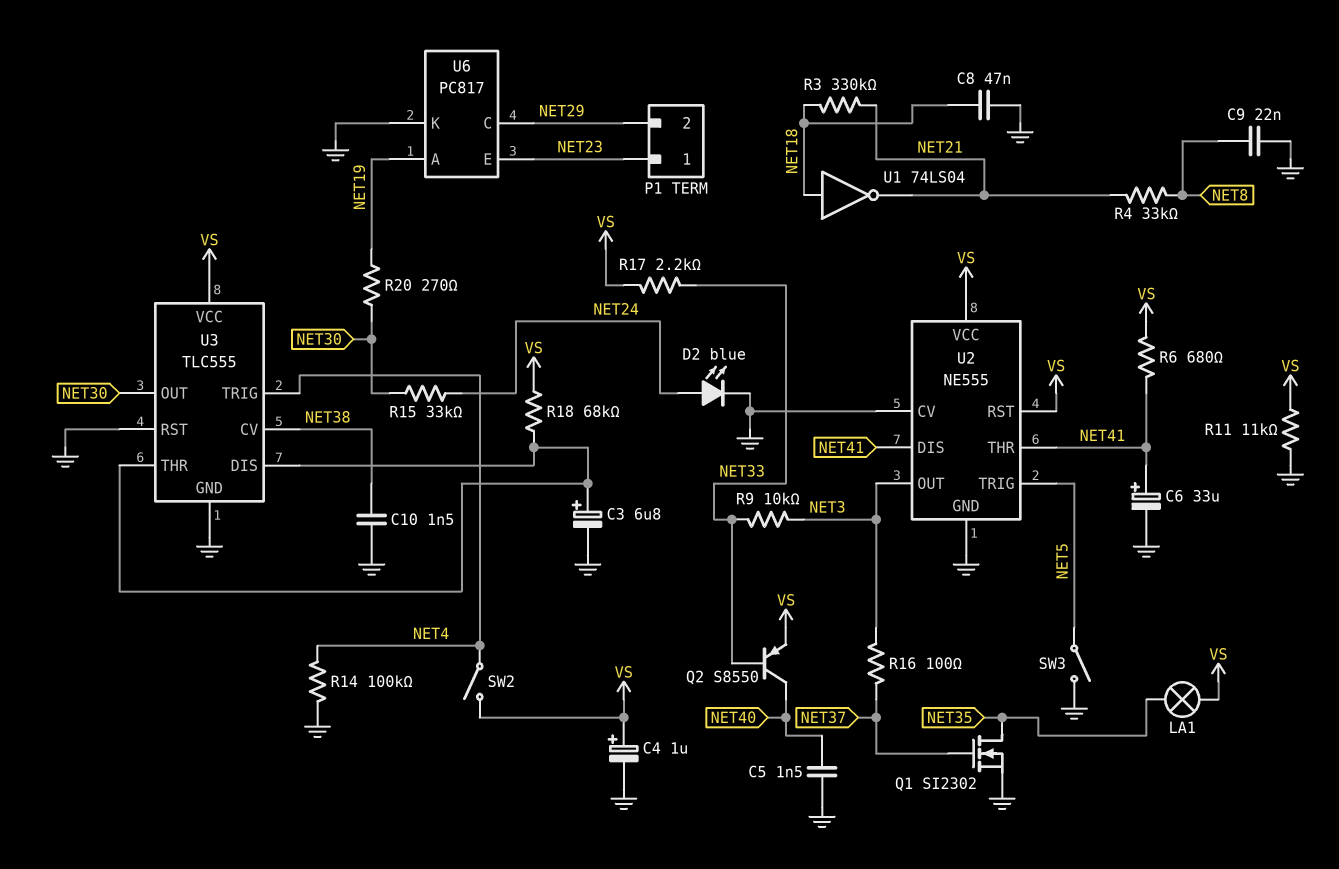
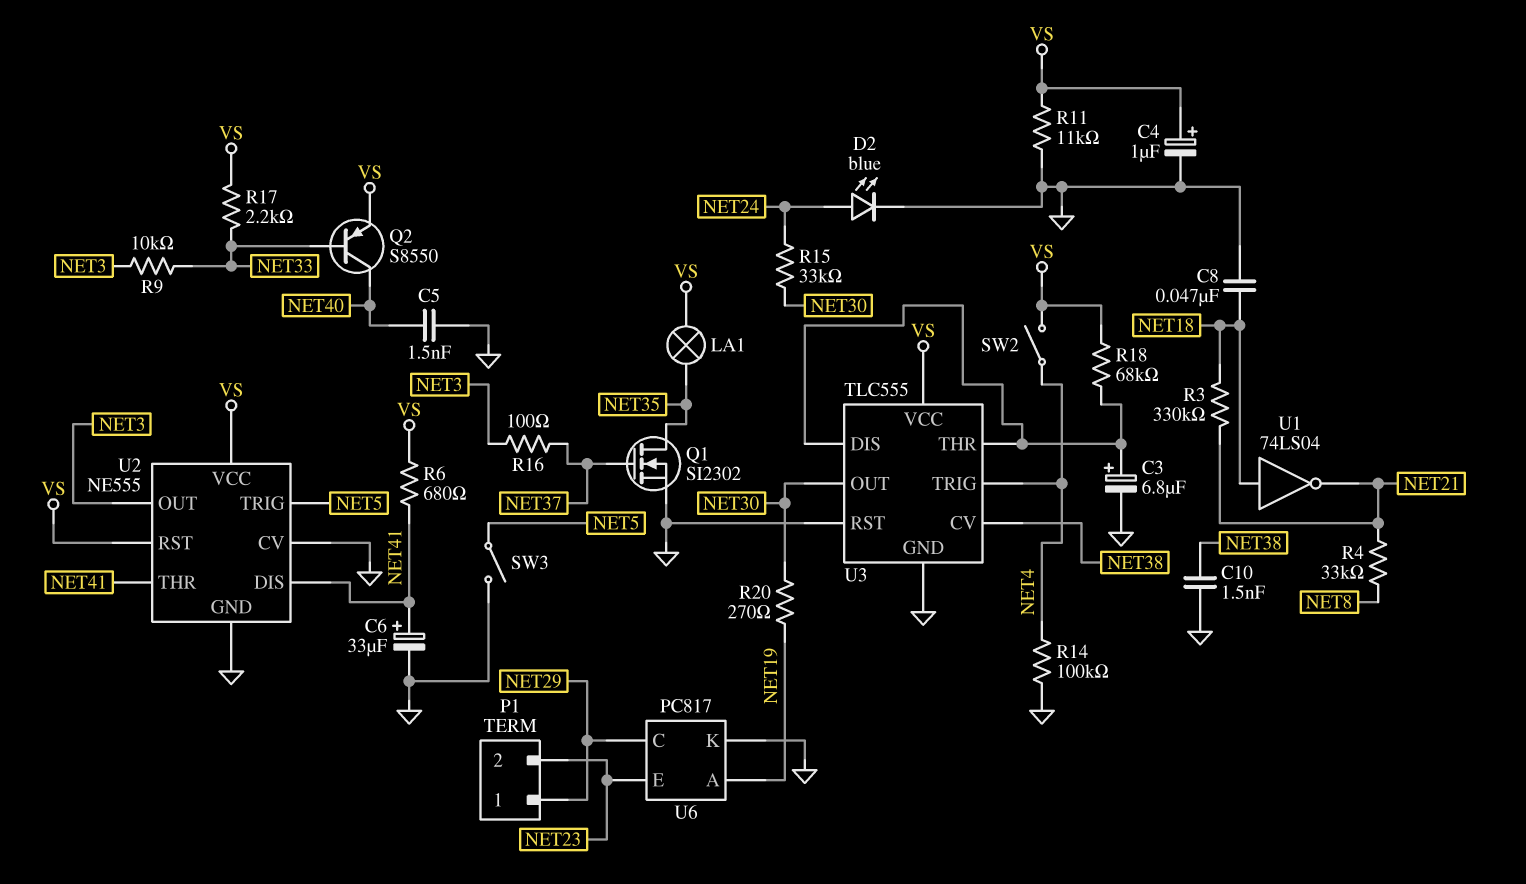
C9: 22nF (GND, NET8) -> none
P1 pin 1: NET23 -> NET29
P1 pin 2: NET29 -> NET23

